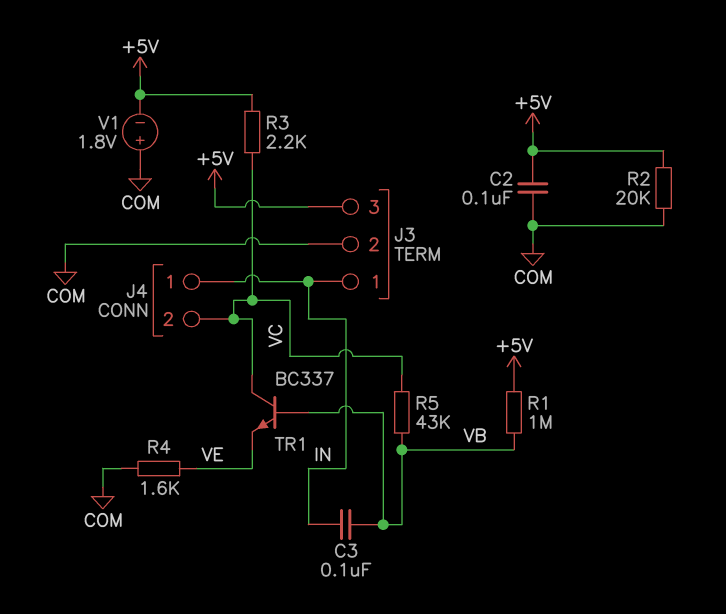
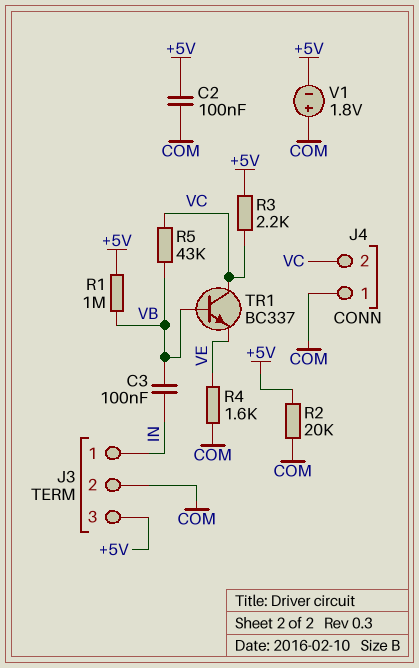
J4 pin 1: IN -> COM

